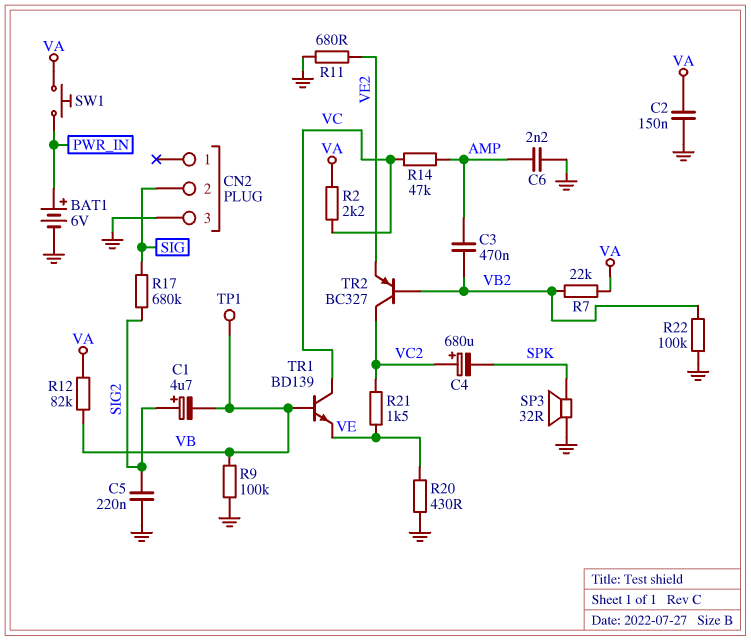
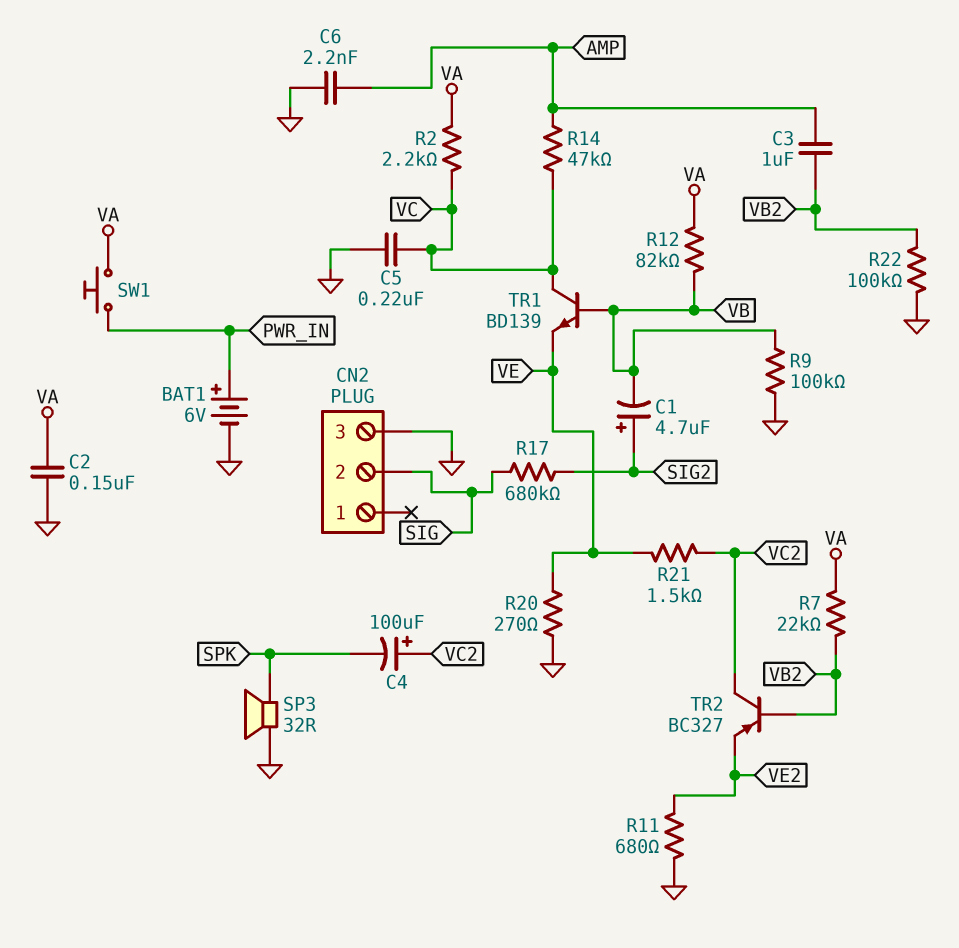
C3: 470nF (AMP, VB2) -> 1uF (AMP, VB2)
C4: 680uF (plus VC2, minus SPK) -> 100uF (plus VC2, minus SPK)
C5: 220nF (GND, SIG2) -> 220nF (GND, VC)
R20: 430 (GND, VE) -> 270 (GND, VE)
TP1: test point (VB) -> none

